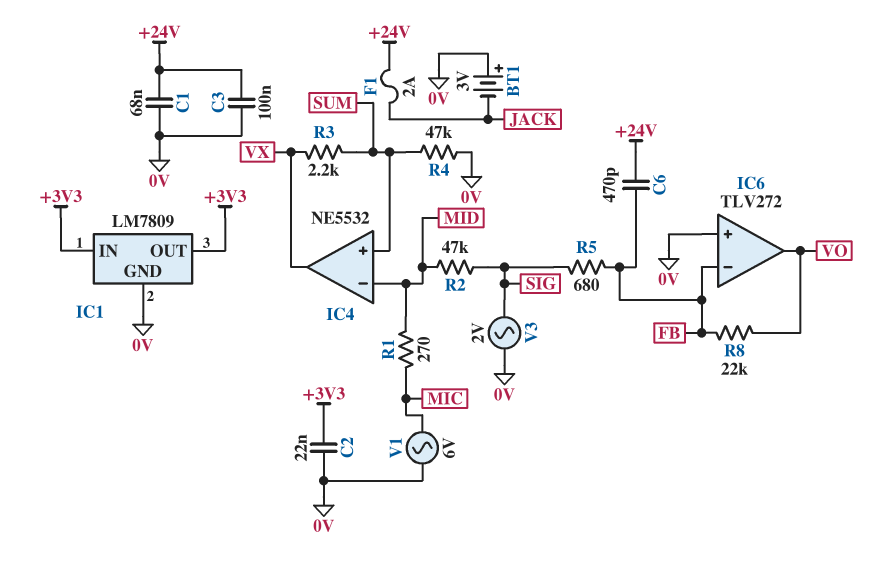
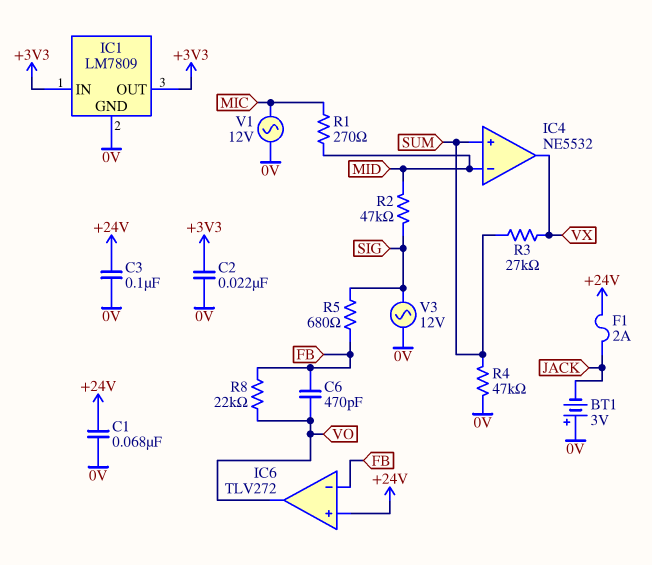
C6: 470pF (+24V, FB) -> 470pF (FB, VO)
IC6 pin in+: 0V -> +24V
R3: 2.2k (SUM, VX) -> 27k (SUM, VX)
V1: AC 6V (0V, MIC) -> AC 12V (0V, MIC)
V3: AC 2V (0V, SIG) -> AC 12V (0V, SIG)

